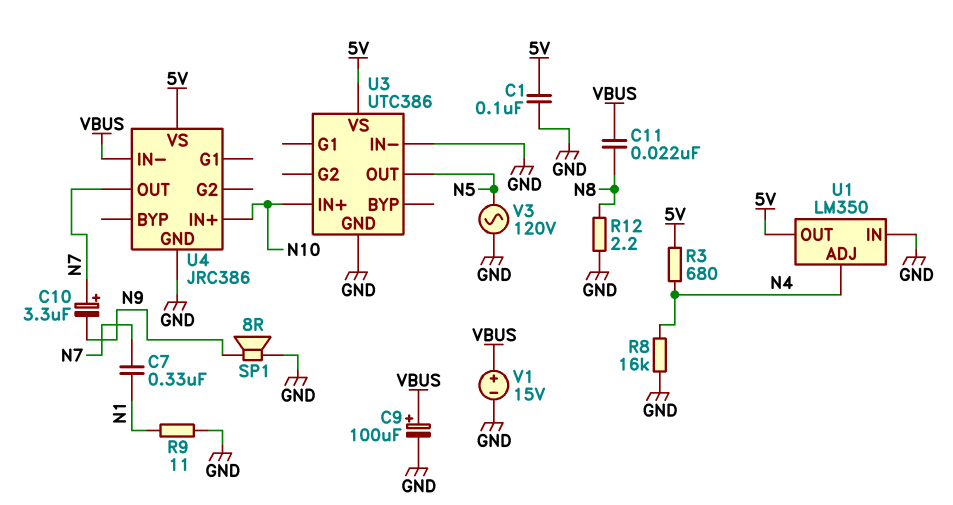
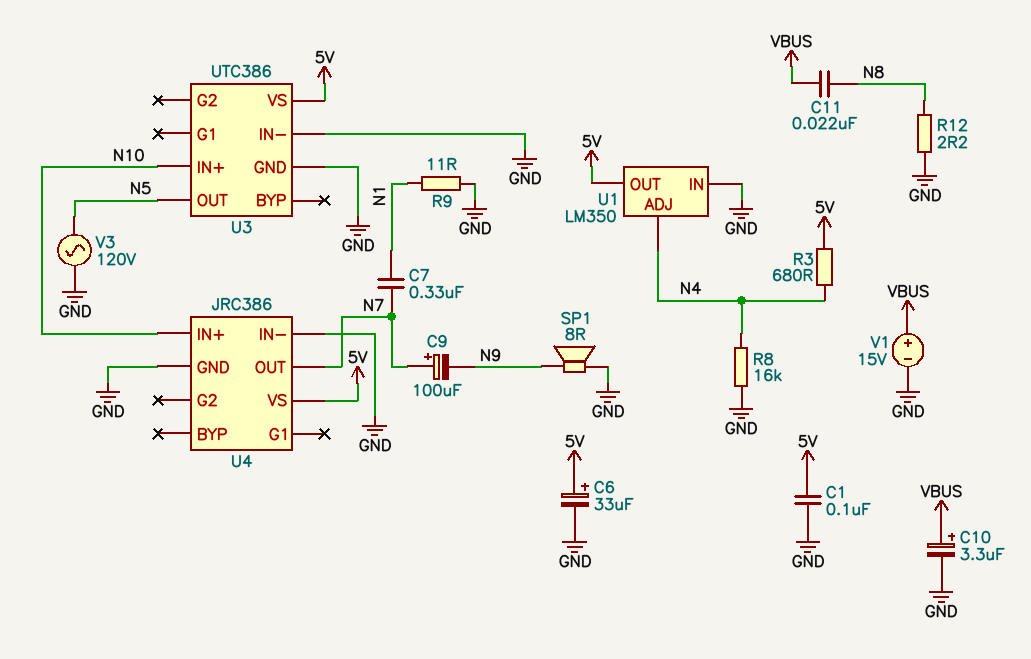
C6: none -> 33uF (plus 5V, minus GND)
C9: 100uF (plus VBUS, minus GND) -> 100uF (plus N7, minus N9)
C10: 3.3uF (plus N7, minus N9) -> 3.3uF (plus VBUS, minus GND)
U4 pin IN-: VBUS -> GND

